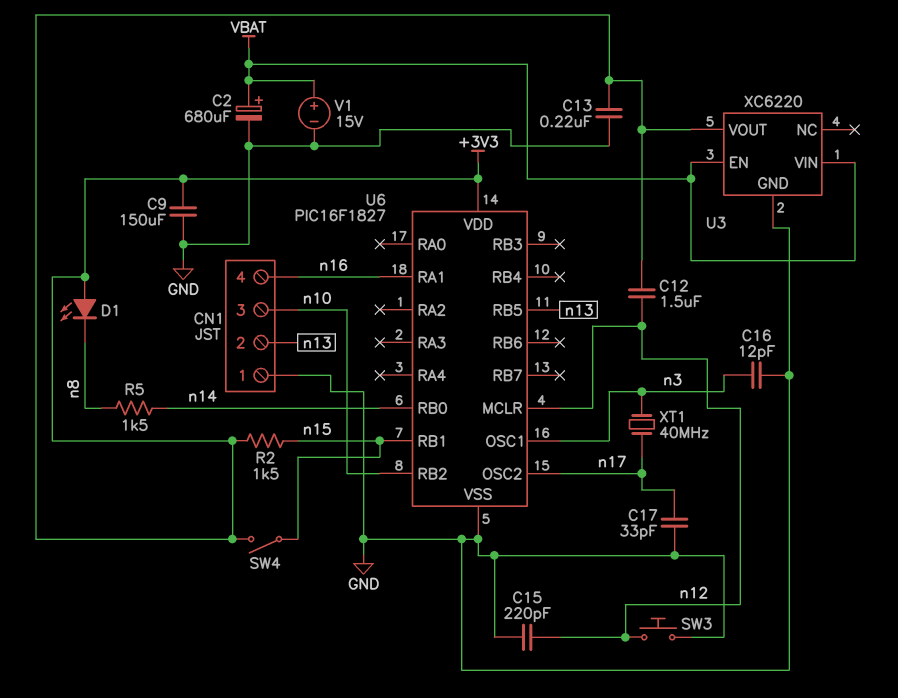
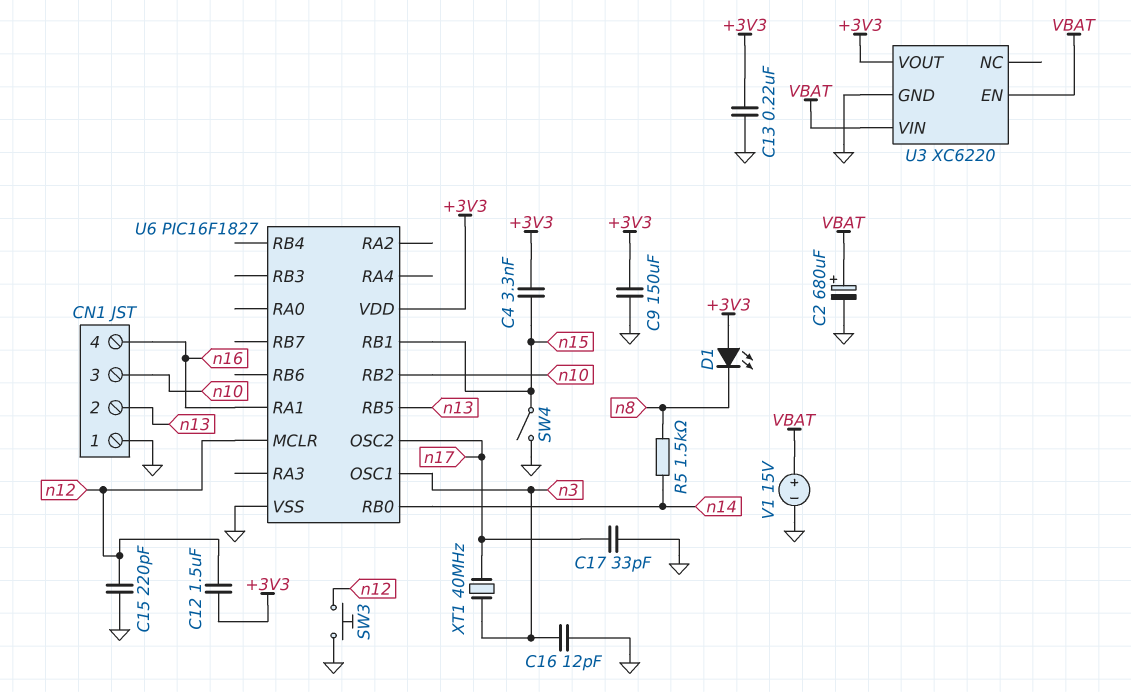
C4: none -> 3.3nF (+3V3, n15)
R2: 1.5k (+3V3, n15) -> none
SW4: switch (+3V3, n15) -> switch (GND, n15)

